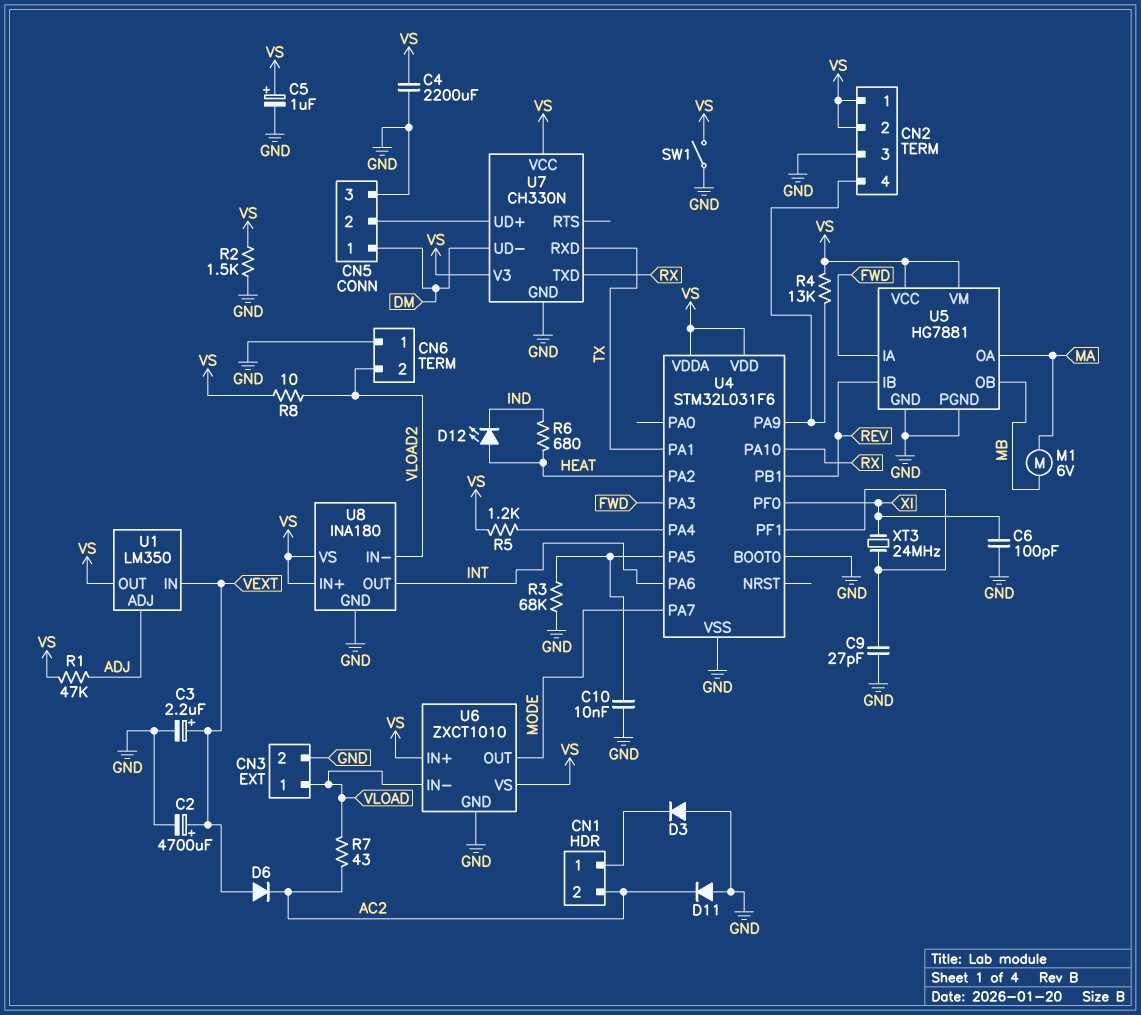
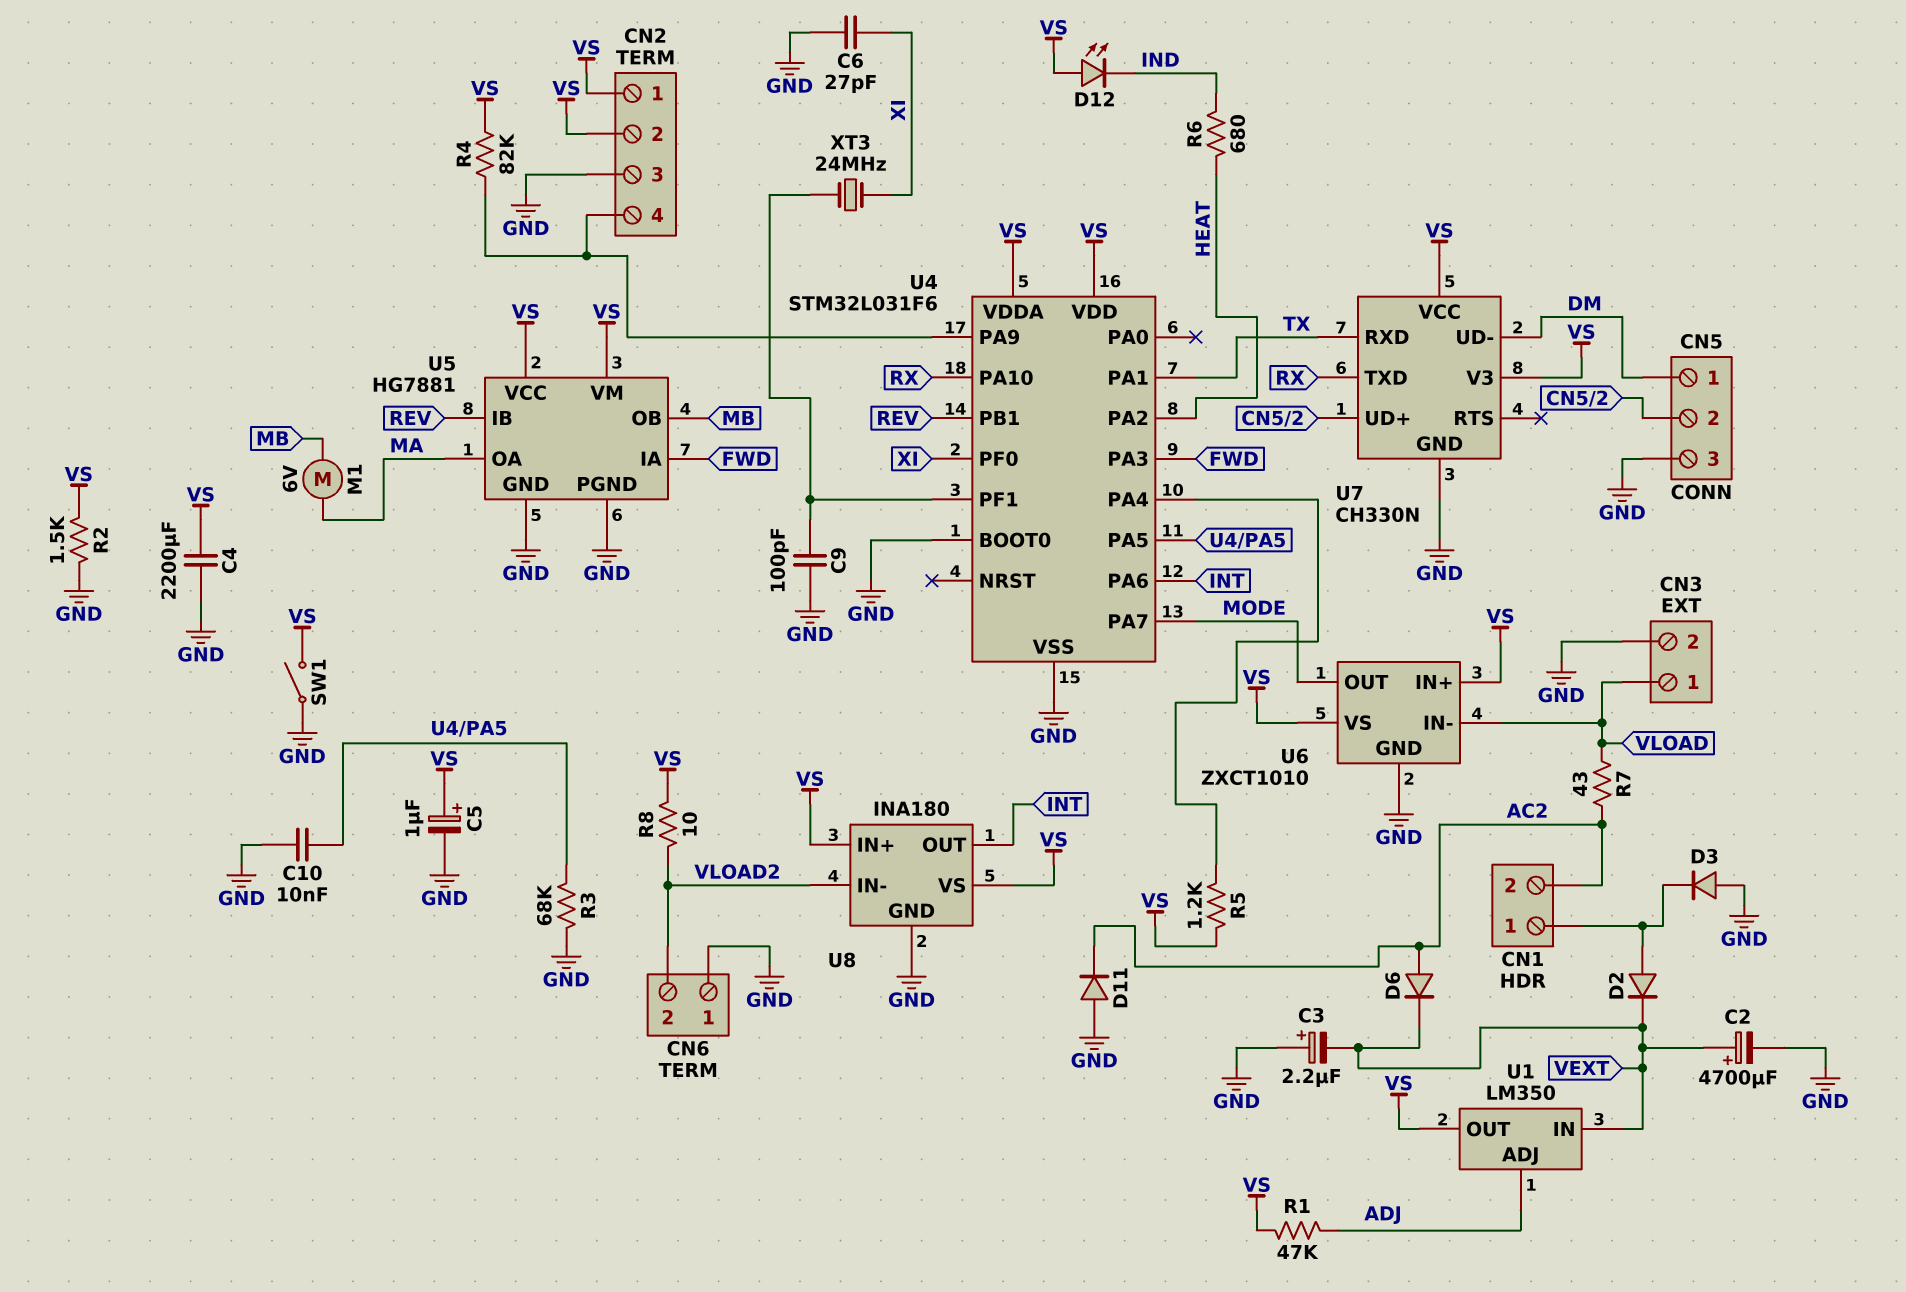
C3: 2.2uF (plus VEXT, minus GND) -> 2.2uF (plus GND, minus VEXT)
C6: 100pF (GND, XI) -> 27pF (GND, XI)
C9: 27pF (GND, U4/PF1) -> 100pF (GND, U4/PF1)
D2: none -> diode (A CN1/1, K VEXT)
D6: diode (A VEXT, K AC2) -> diode (A AC2, K VEXT)
D12: LED (A HEAT, K IND) -> LED (A VS, K IND)
R4: 13k (CN2/4, VS) -> 82k (CN2/4, VS)

